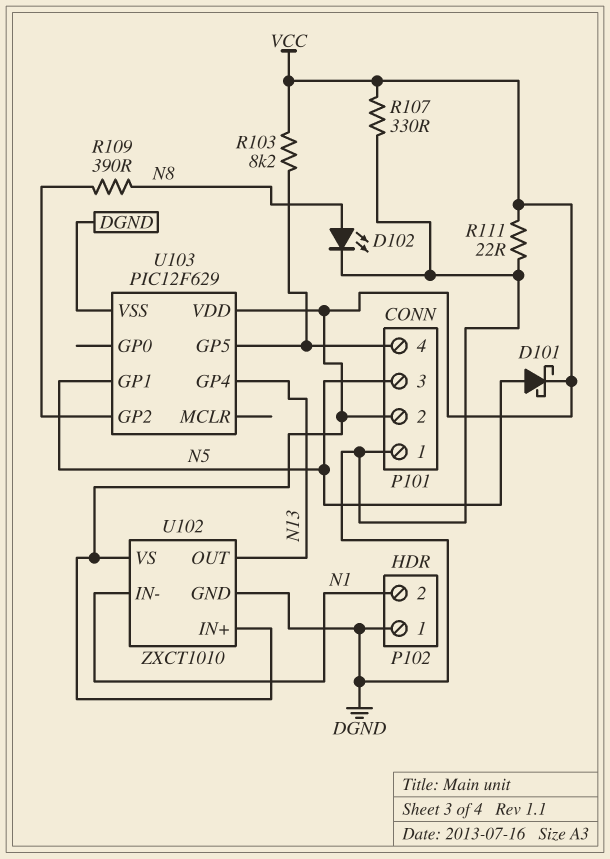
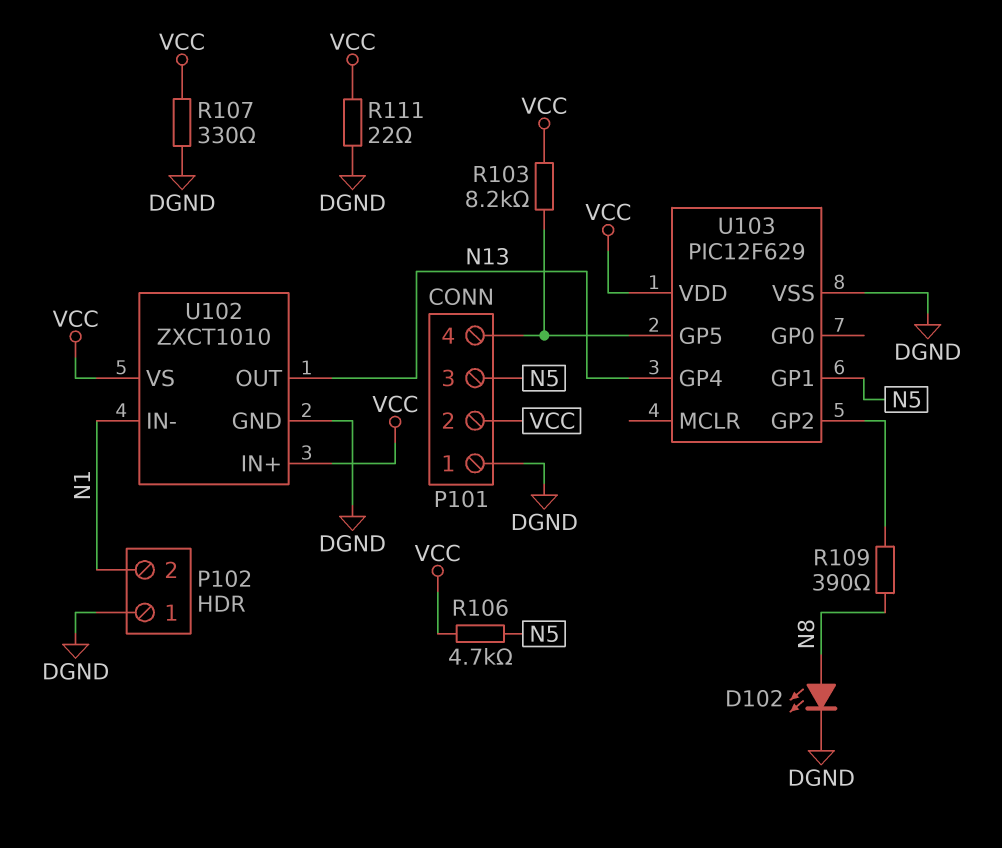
D101: schottky (A N5, K VCC) -> none
R106: none -> 4.7k (N5, VCC)

